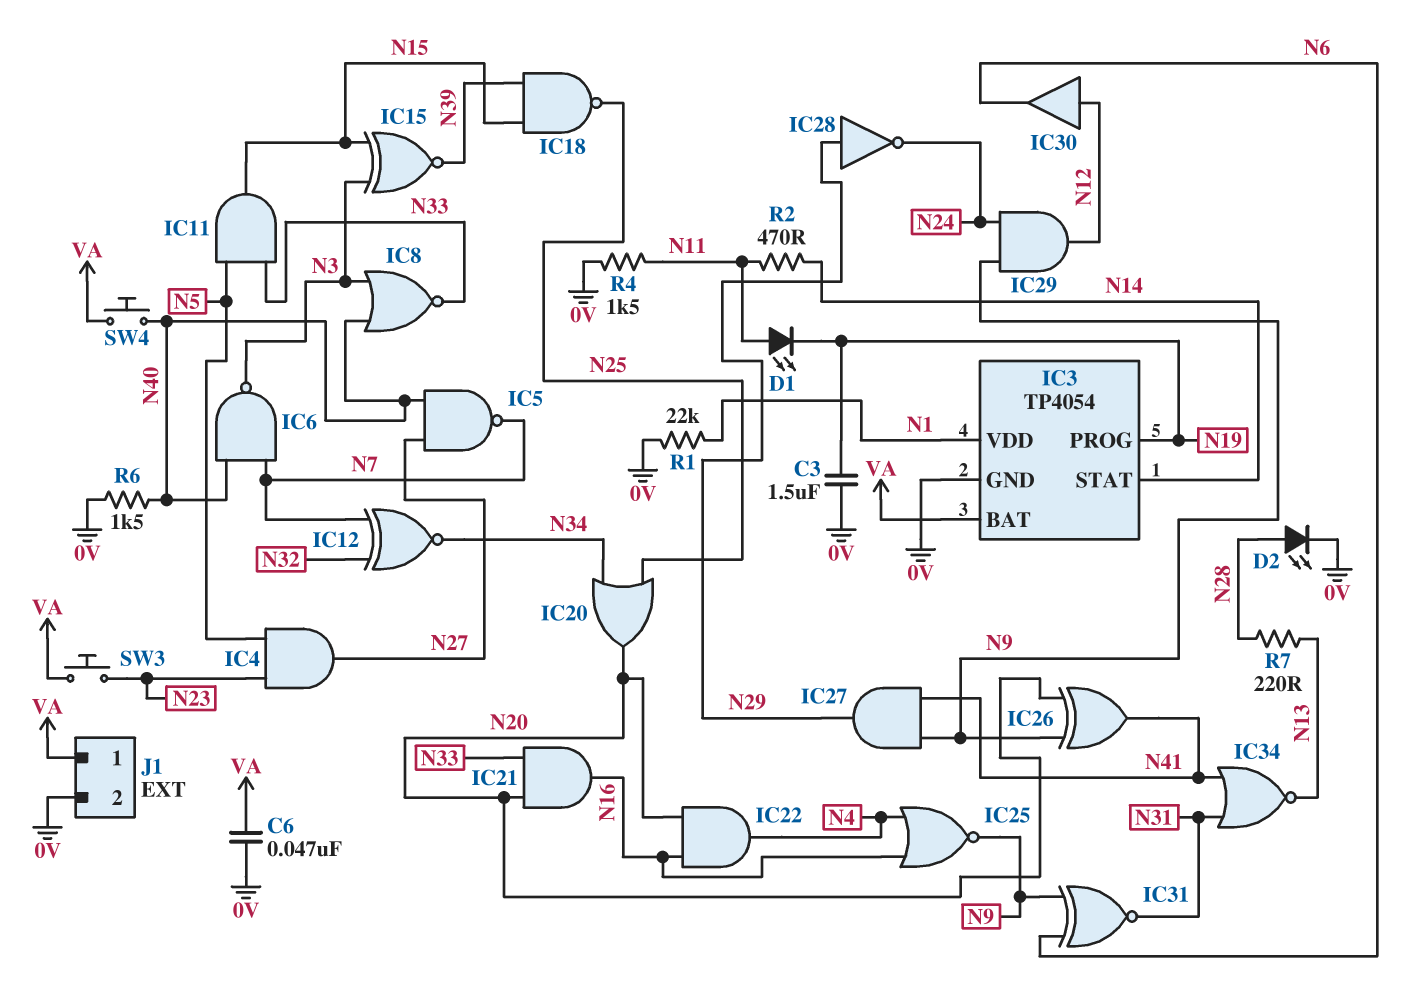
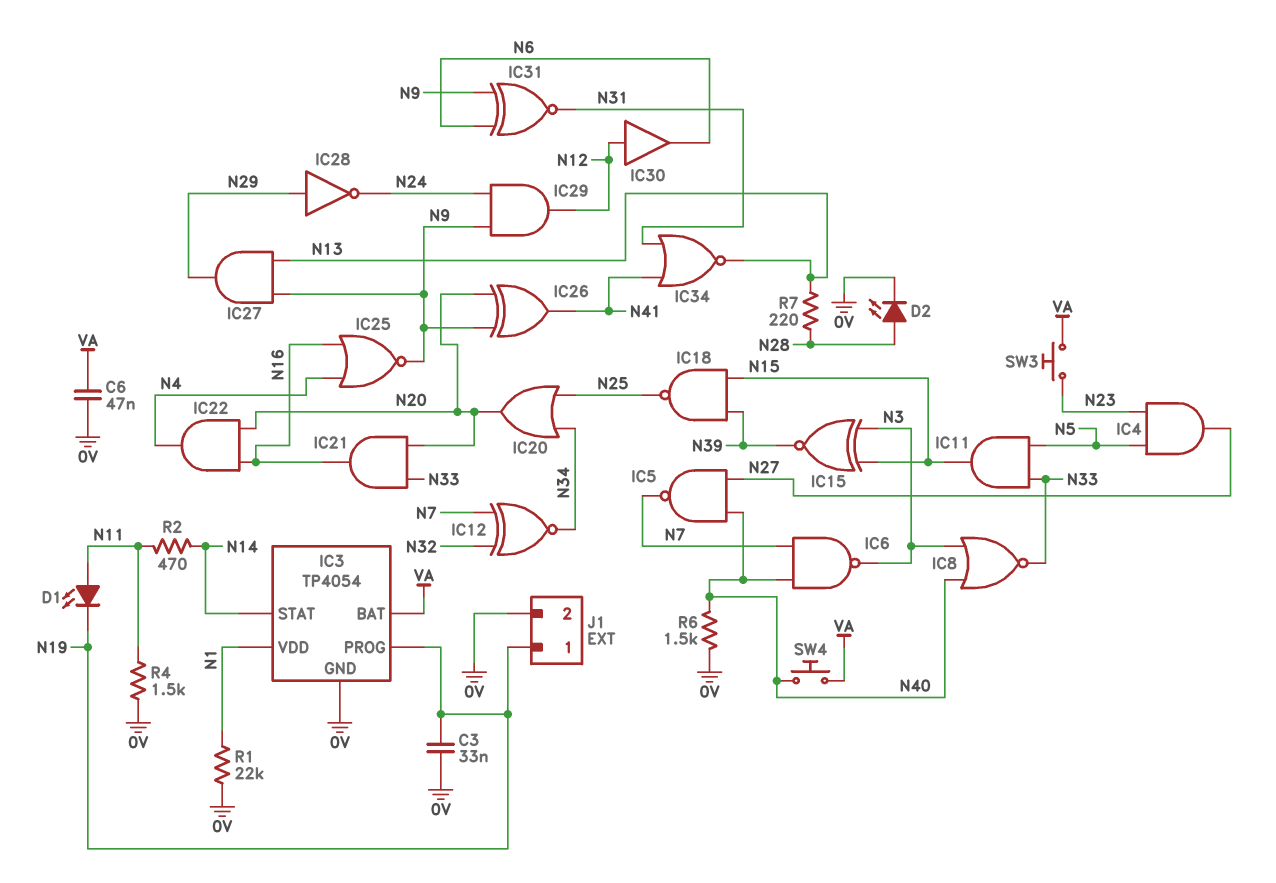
C3: 1.5uF (0V, N19) -> 33nF (0V, N19)
IC27: AND (in N9, in N41, out N29) -> AND (in N9, in N13, out N29)
J1 pin 1: VA -> N19

